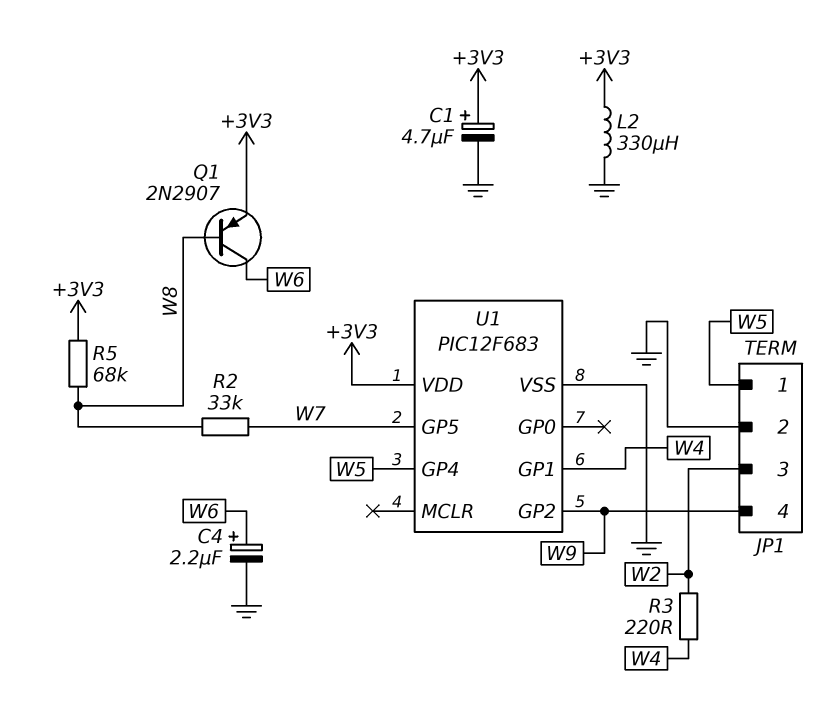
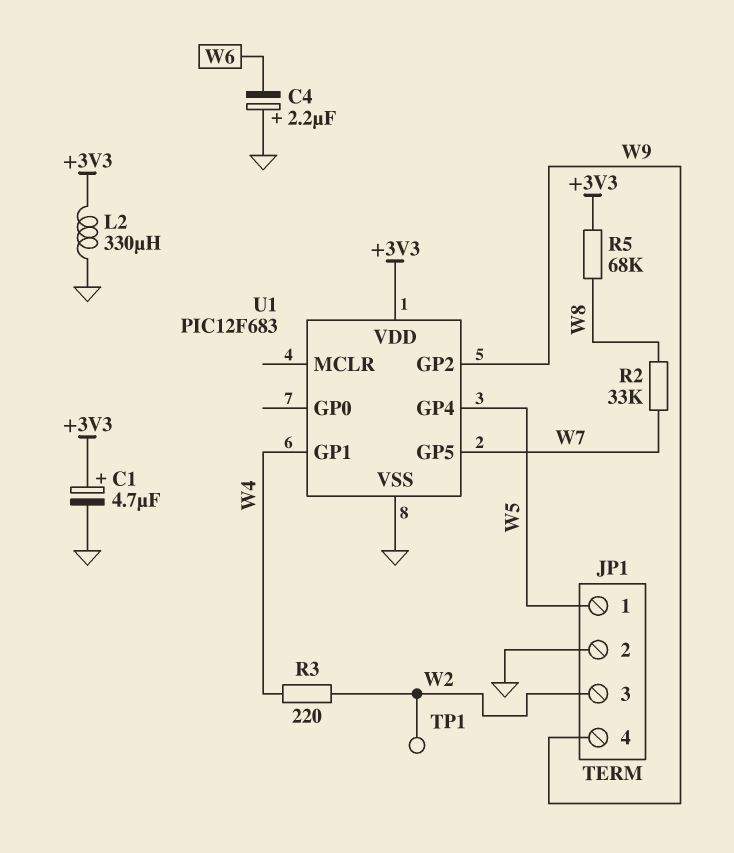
C4: 2.2uF (plus W6, minus GND) -> 2.2uF (plus GND, minus W6)
Q1: PNP 2N2907 (B W8, C W6, E +3V3) -> none
TP1: none -> test point (W2)

